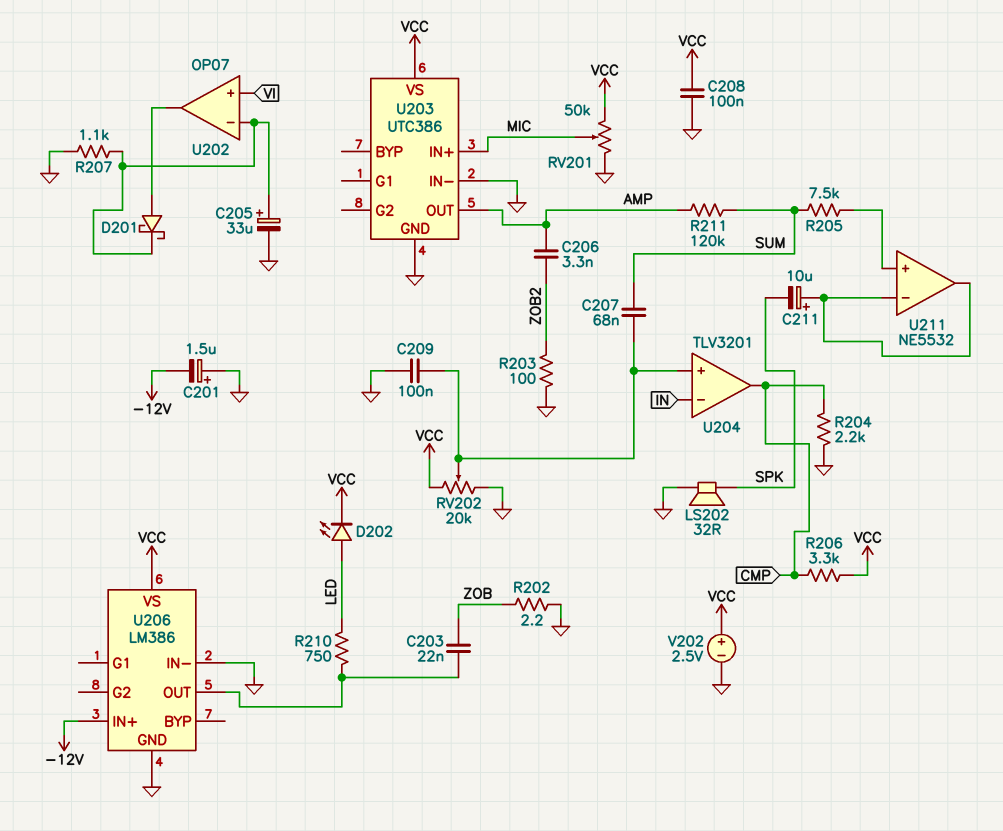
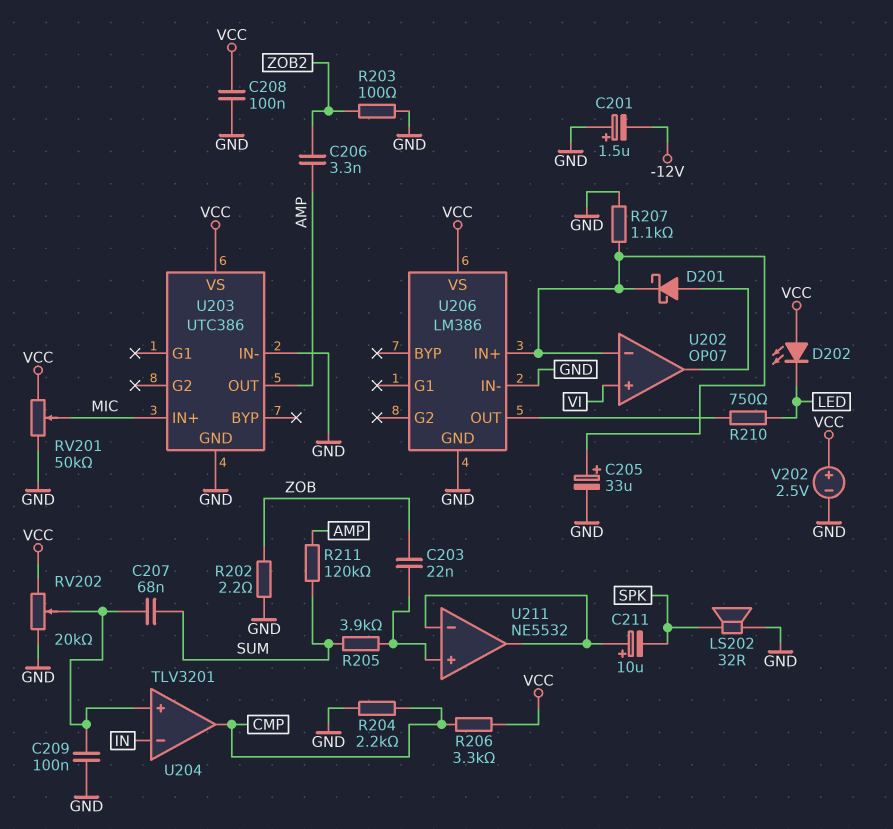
C203: 22nF (U206/OUT, ZOB) -> 22nF (U211/in+, ZOB)
D202: LED (A LED, K VCC) -> LED (A VCC, K LED)
R205: 7.5k (SUM, U211/in+) -> 3.9k (SUM, U211/in+)
U206 pin IN+: -12V -> U202/in-

